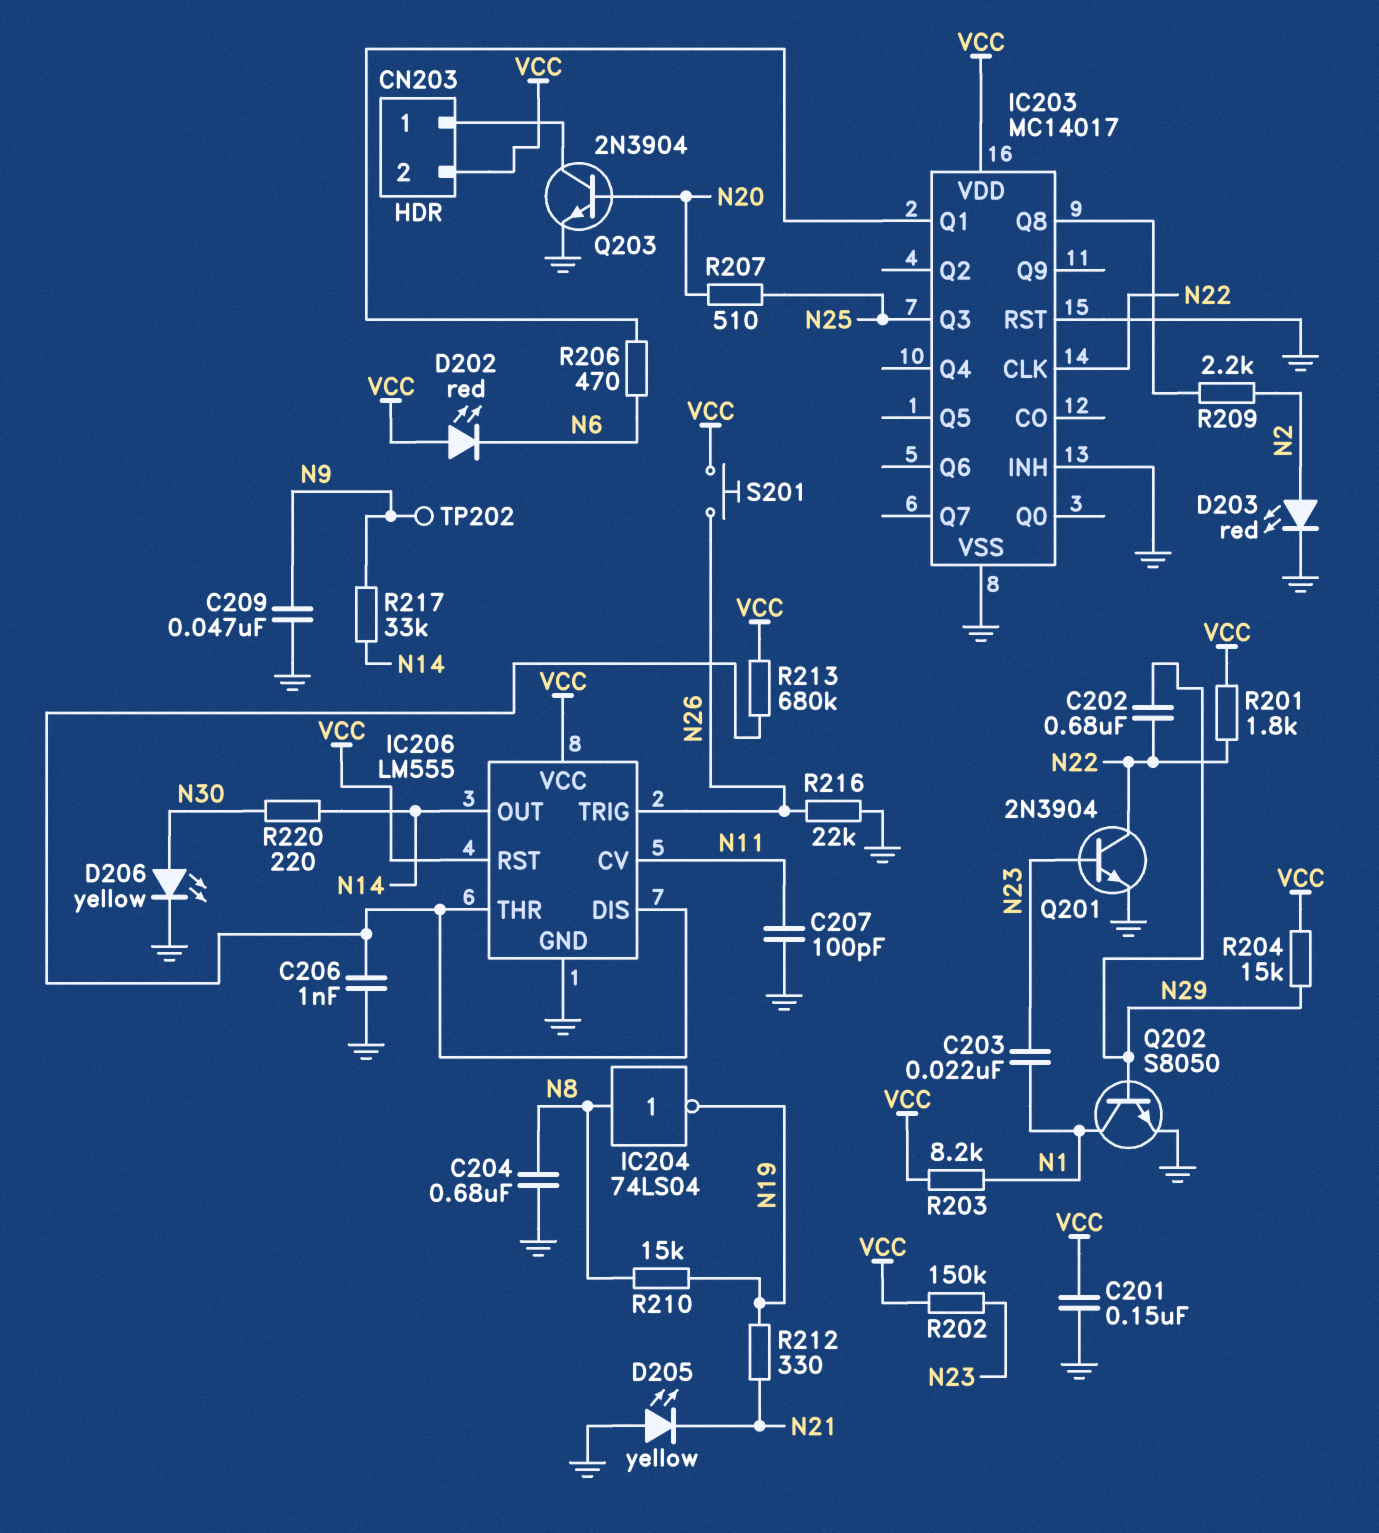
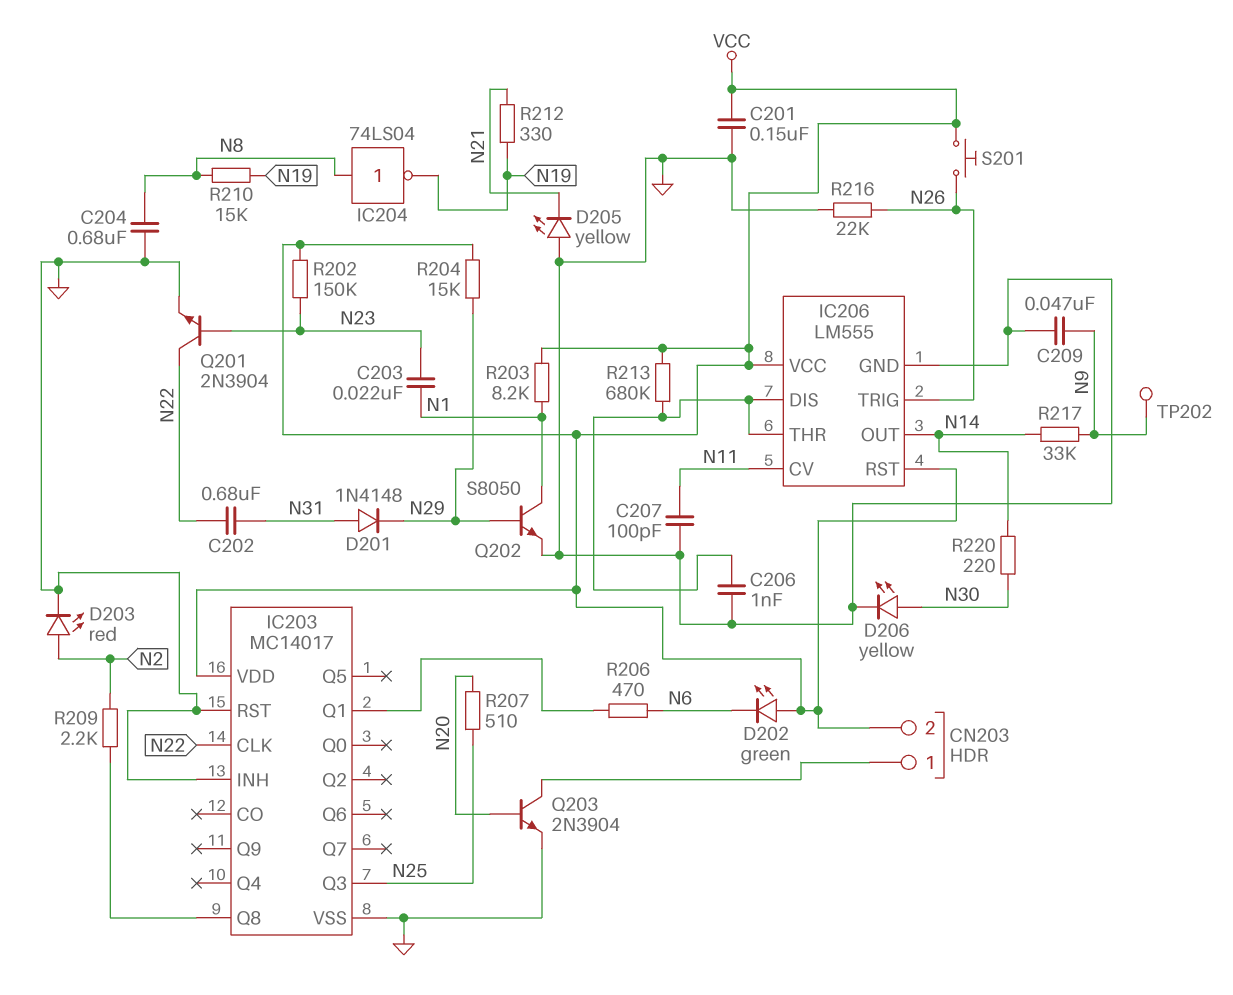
C202: 680nF (N22, N29) -> 680nF (N22, N31)
D201: none -> diode 1N4148 (A N31, K N29)
D202: LED red (A VCC, K N6) -> LED green (A VCC, K N6)
R201: 1.8k (N22, VCC) -> none

